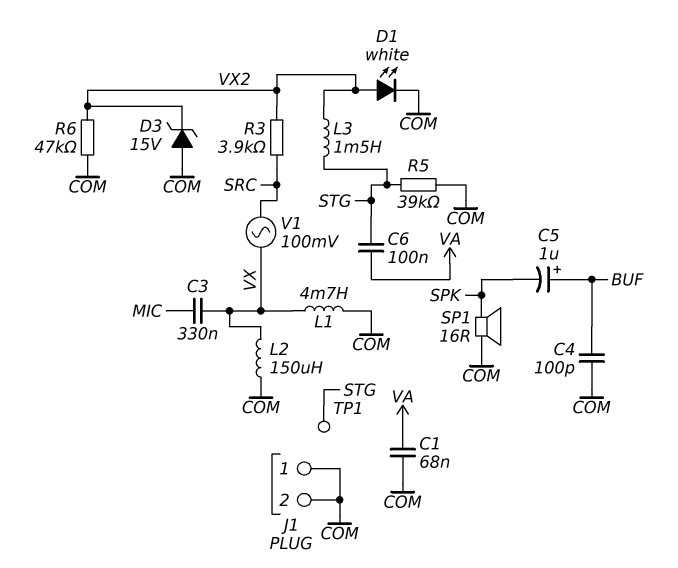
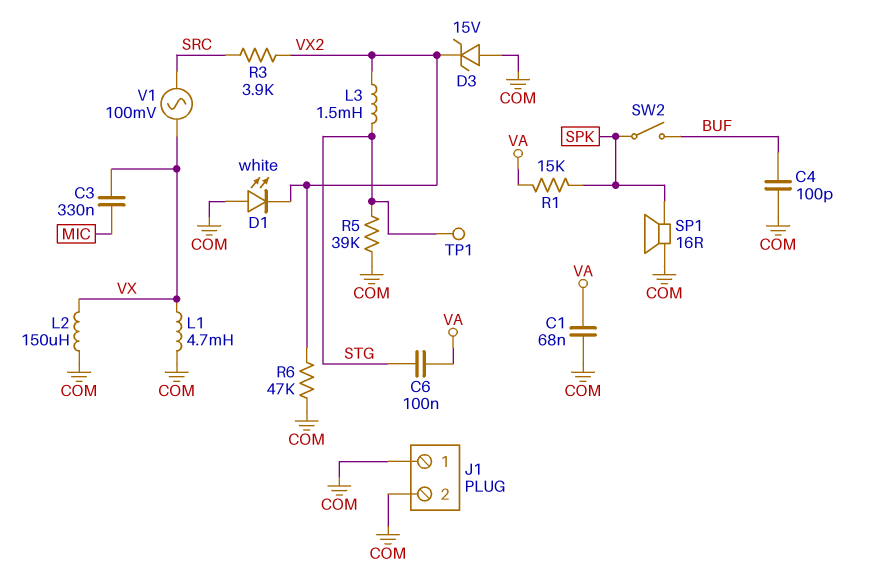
C5: 1uF (plus BUF, minus SPK) -> none
D1: LED white (A VX2, K COM) -> LED white (A COM, K VX2)
R1: none -> 15k (SPK, VA)
SW2: none -> switch (BUF, SPK)

